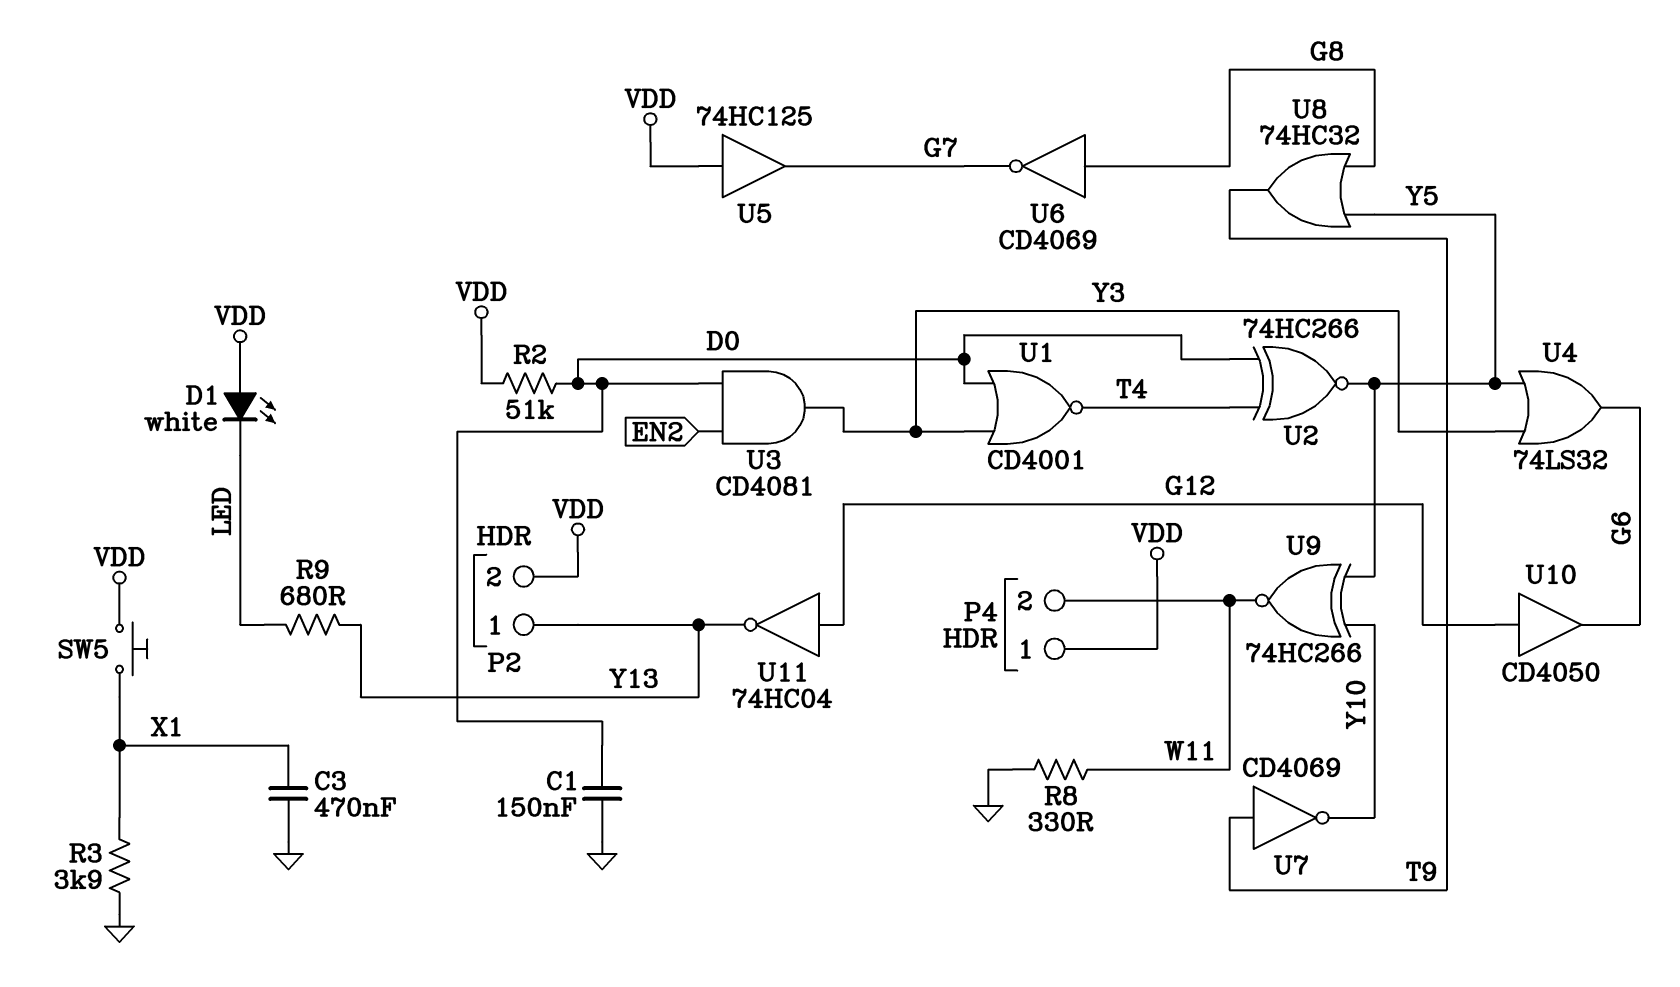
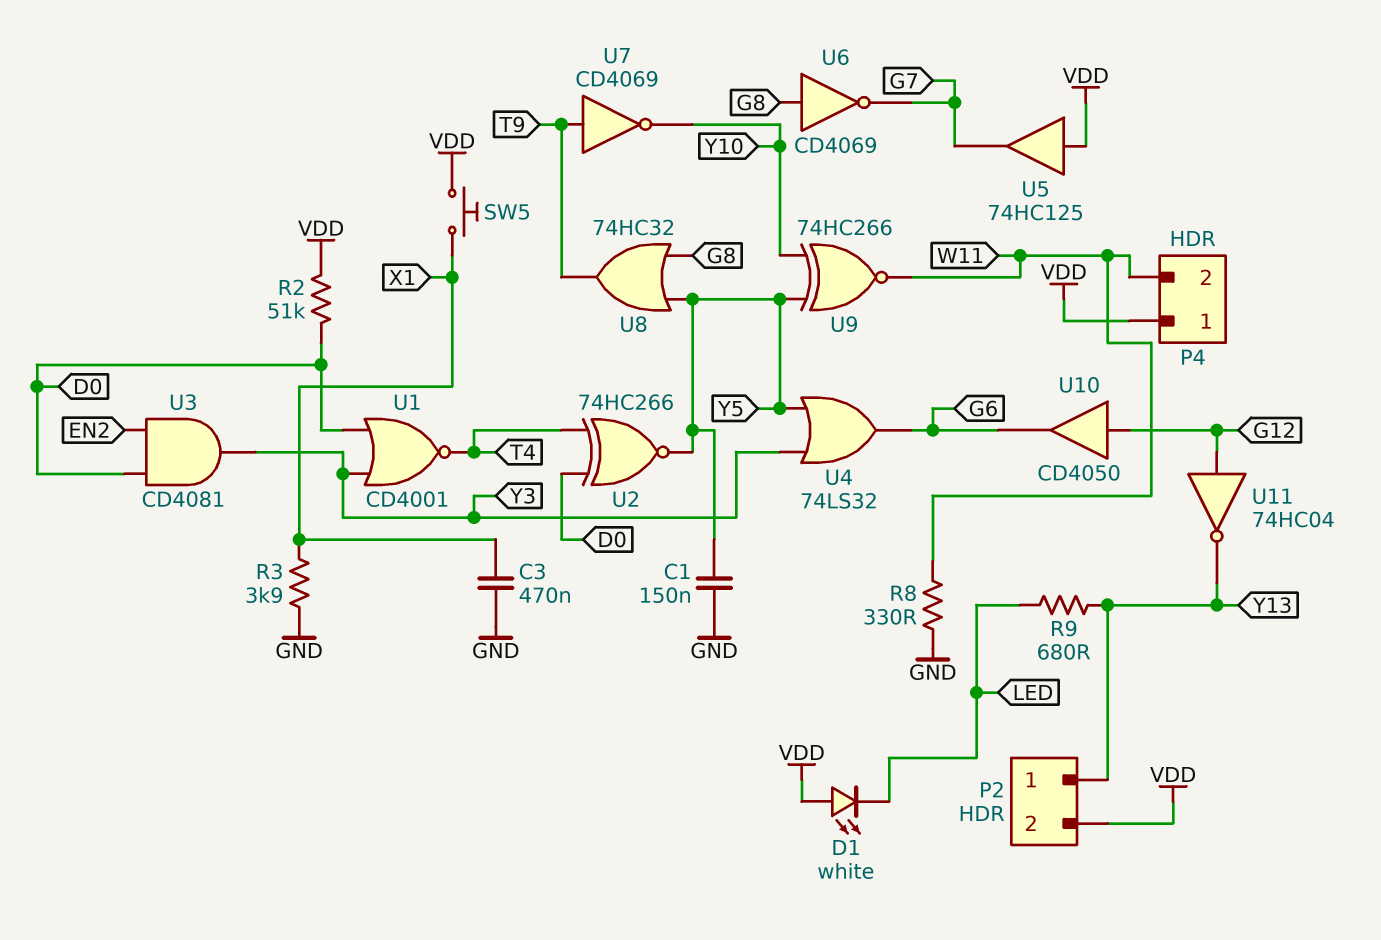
C1: 150nF (D0, GND) -> 150nF (GND, Y5)

